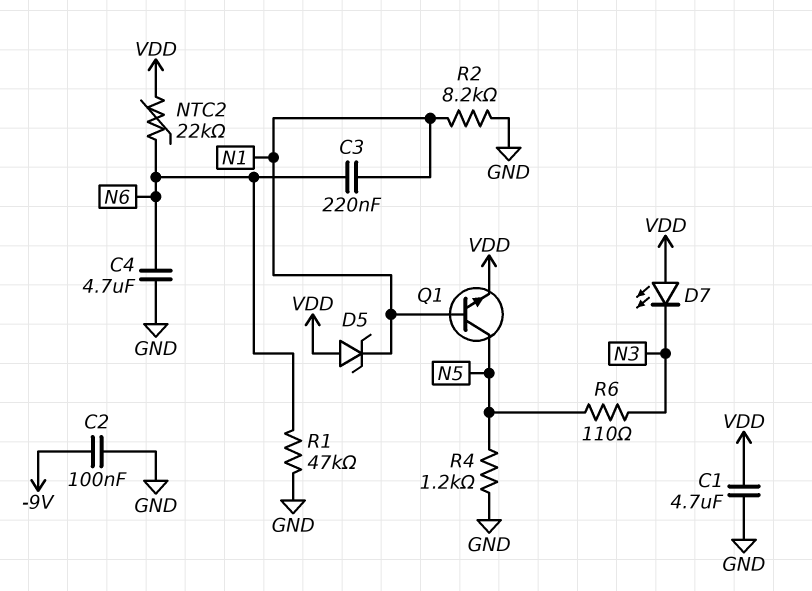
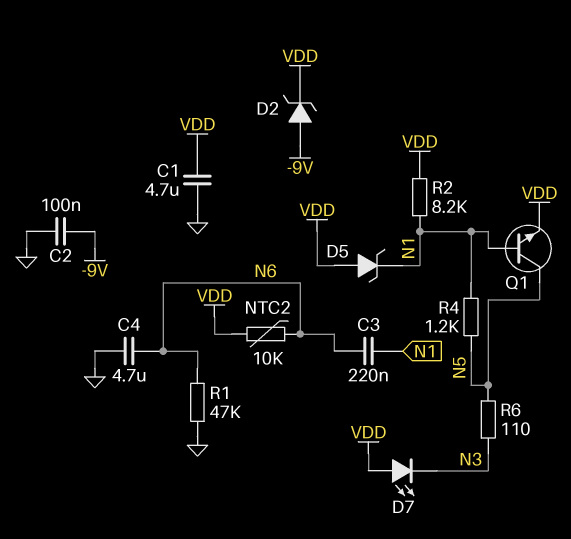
D2: none -> zener (A -9V, K VDD)
NTC2: 22k (N6, VDD) -> 10k (N6, VDD)
R2: 8.2k (GND, N1) -> 8.2k (N1, VDD)
R4: 1.2k (GND, N5) -> 1.2k (N1, N5)

